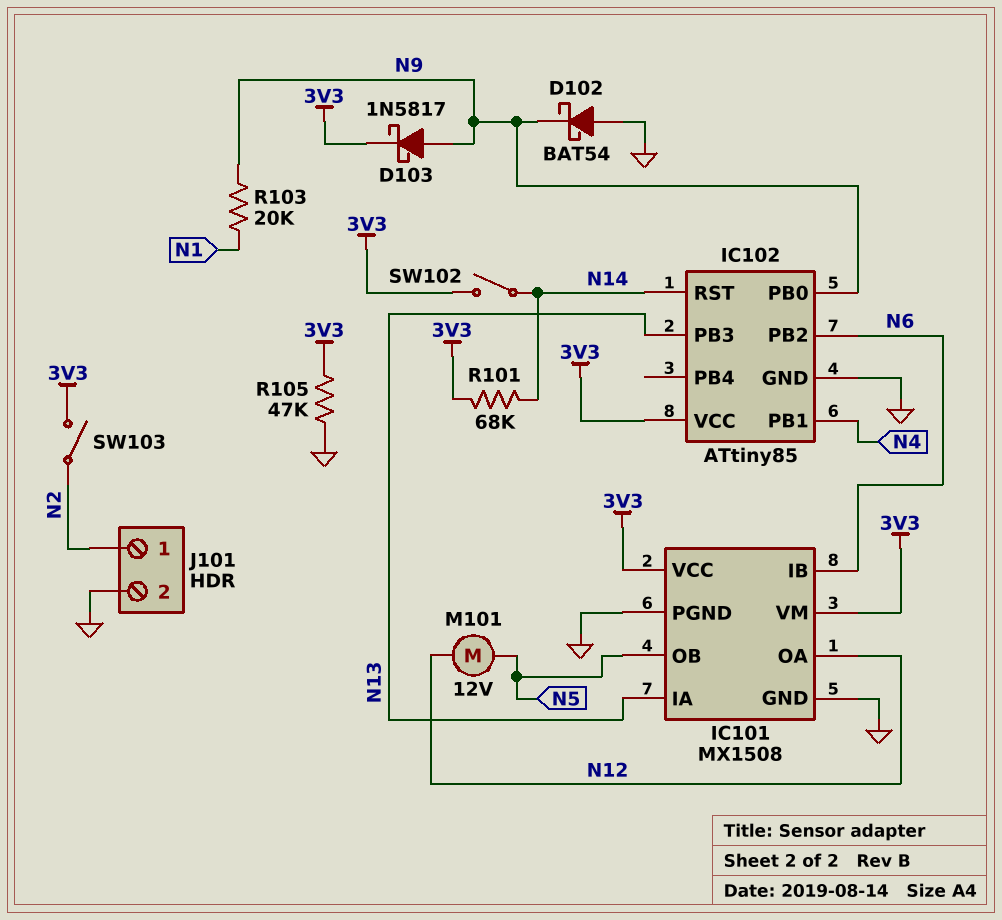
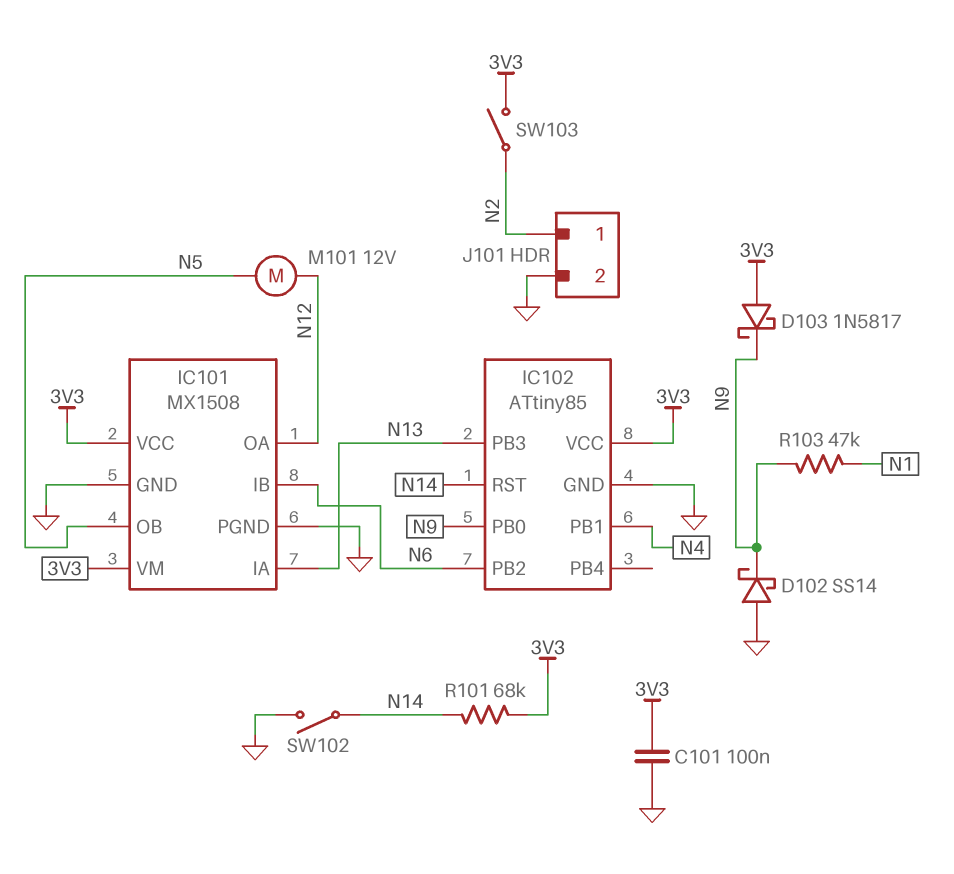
C101: none -> 100nF (3V3, GND)
D102: schottky BAT54 (A GND, K N9) -> schottky SS14 (A GND, K N9)
D103: schottky 1N5817 (A N9, K 3V3) -> schottky 1N5817 (A 3V3, K N9)
R103: 20k (N1, N9) -> 47k (N1, N9)
R105: 47k (3V3, GND) -> none
SW102: switch (3V3, N14) -> switch (GND, N14)

